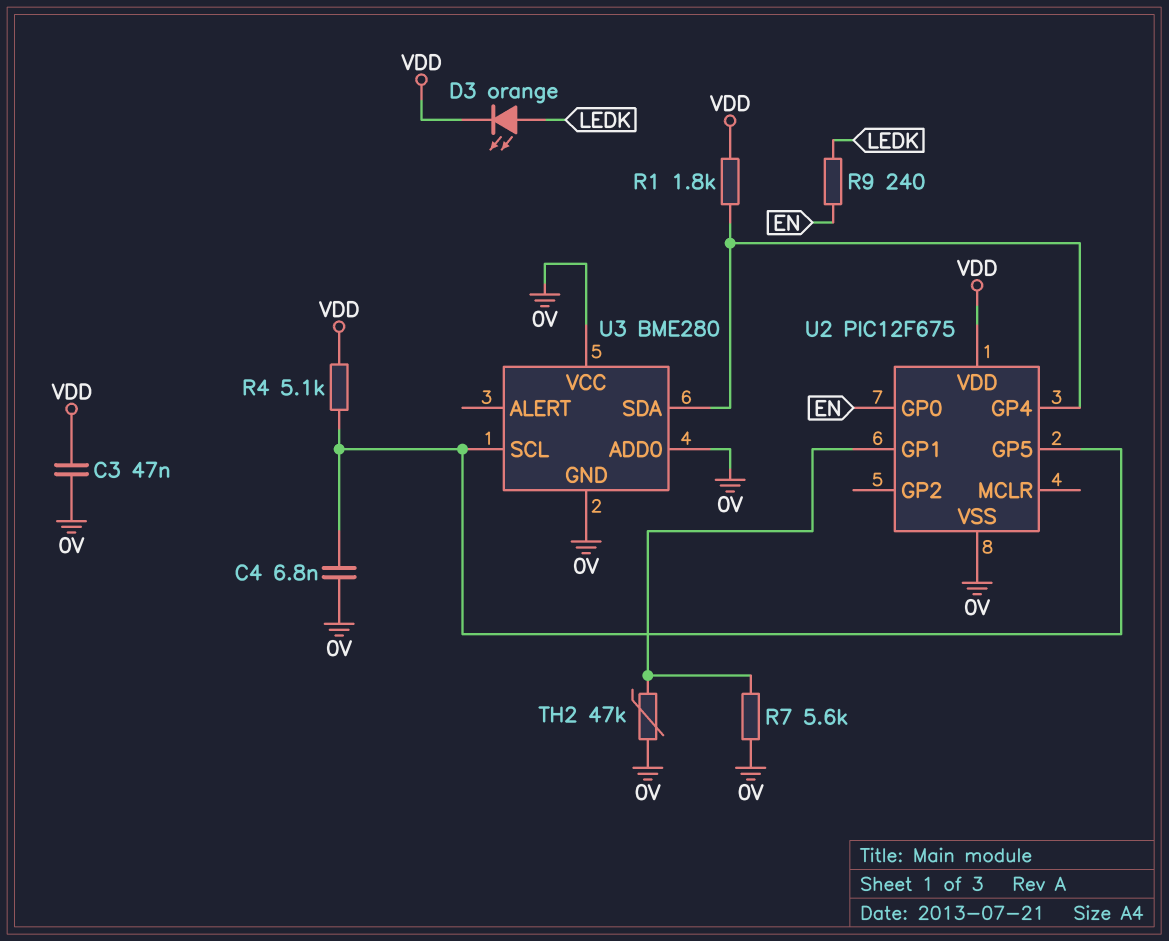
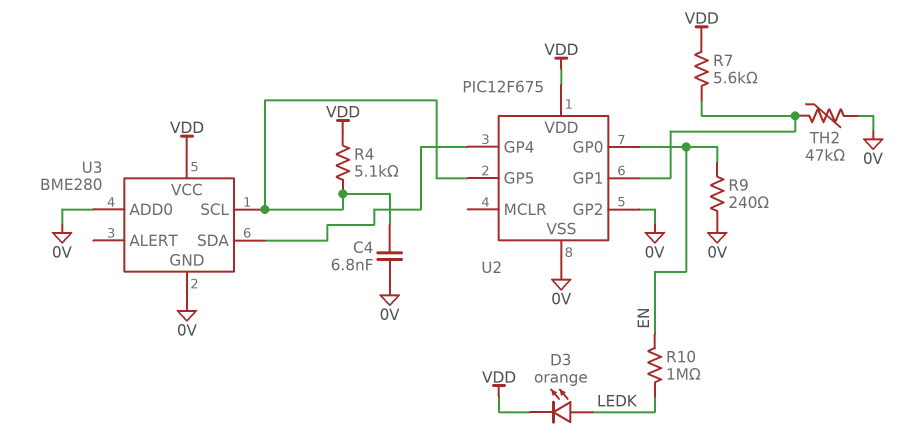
C3: 47nF (0V, VDD) -> none
R1: 1.8k (U2/GP4, VDD) -> none
R7: 5.6k (0V, U2/GP1) -> 5.6k (U2/GP1, VDD)
R9: 240 (EN, LEDK) -> 240 (0V, EN)
R10: none -> 1M (EN, LEDK)
U2 pin GP2: none -> 0V
U3 pin VCC: 0V -> VDD

